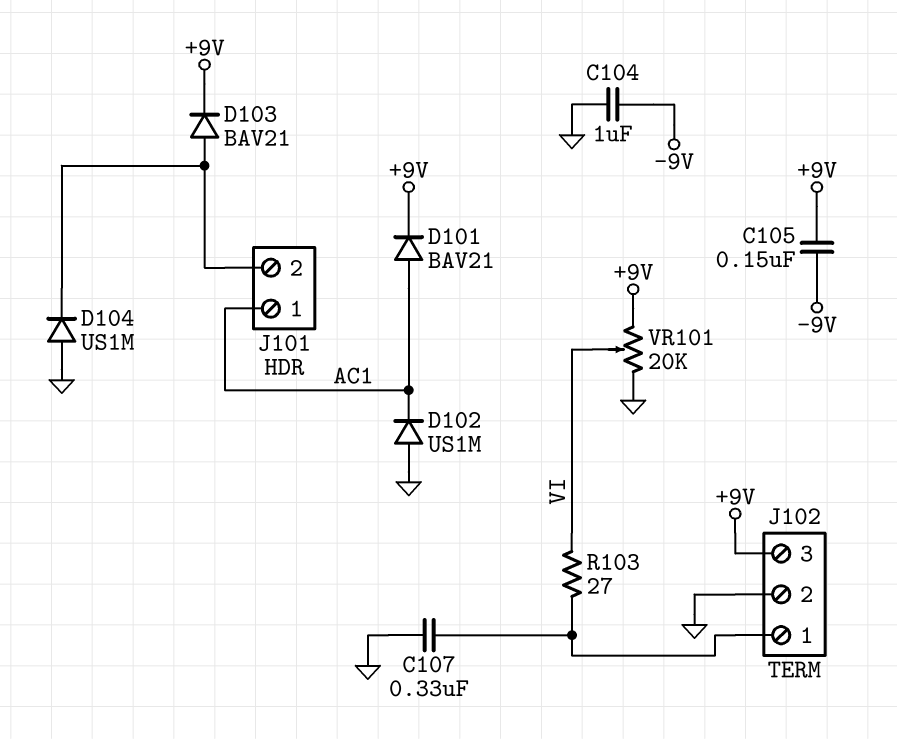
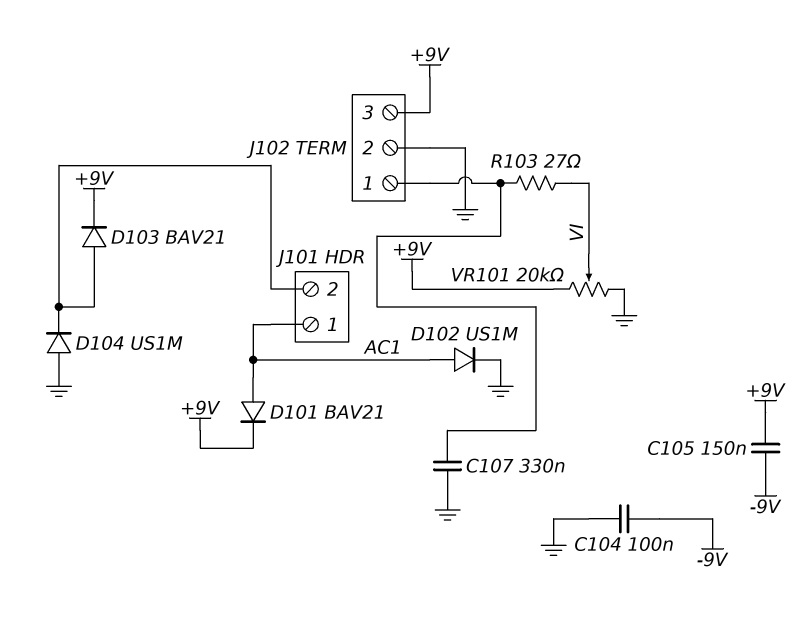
C104: 1uF (-9V, GND) -> 100nF (-9V, GND)
D102: diode US1M (A GND, K AC1) -> diode US1M (A AC1, K GND)

